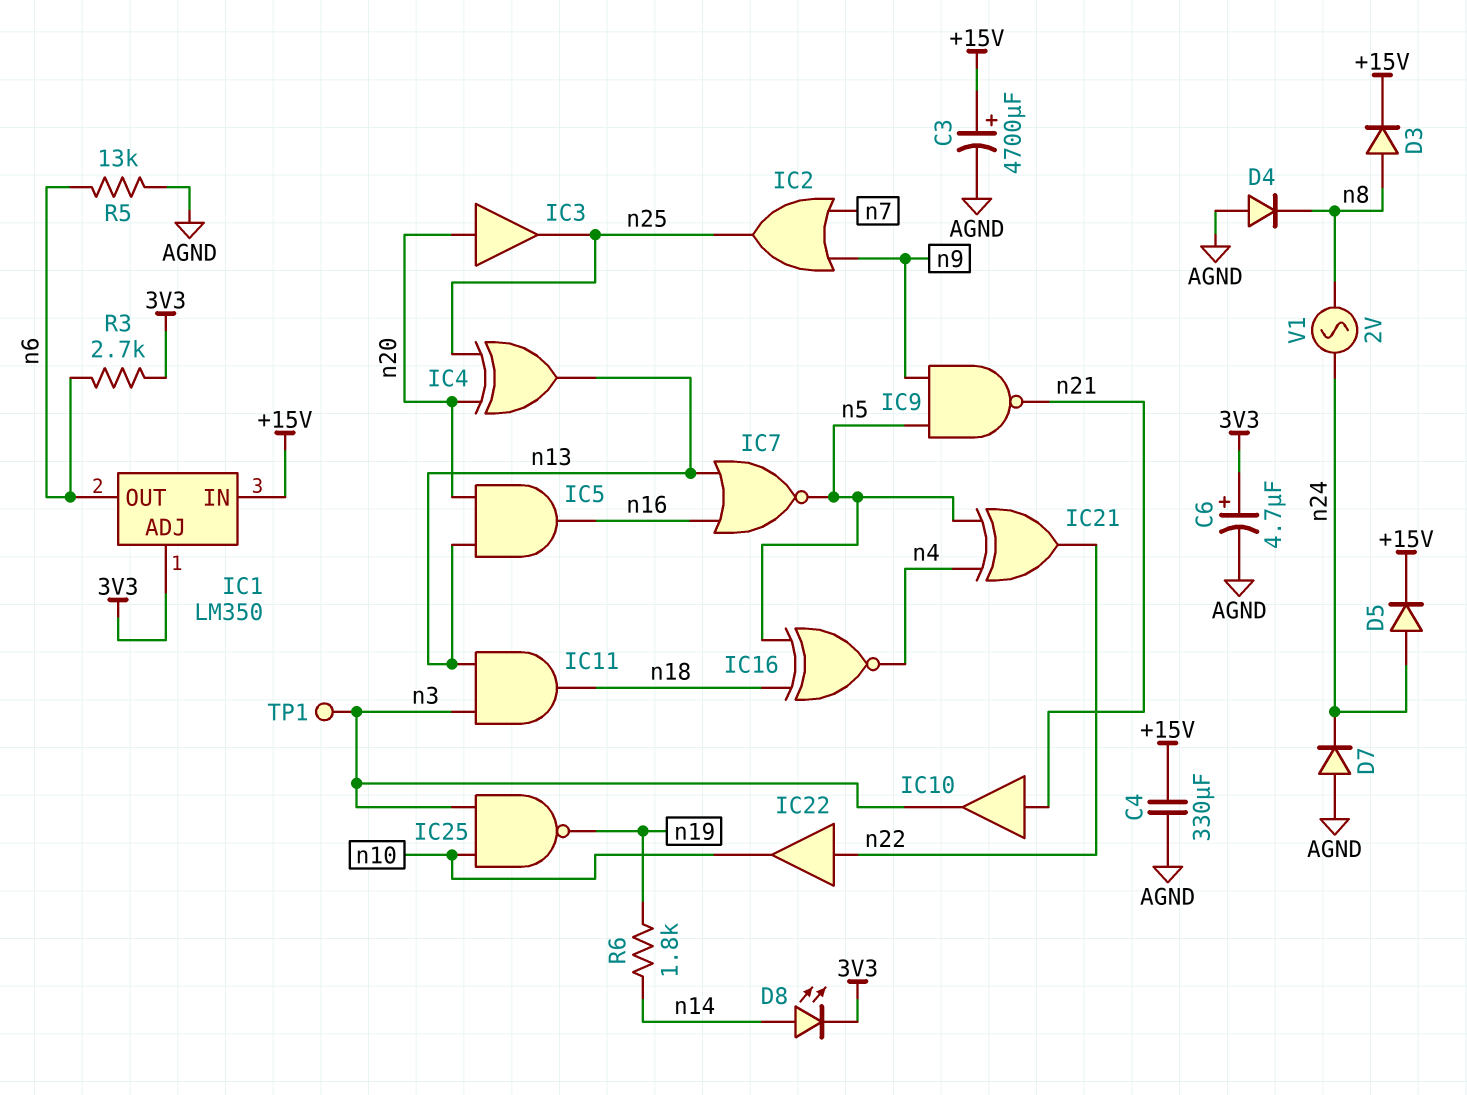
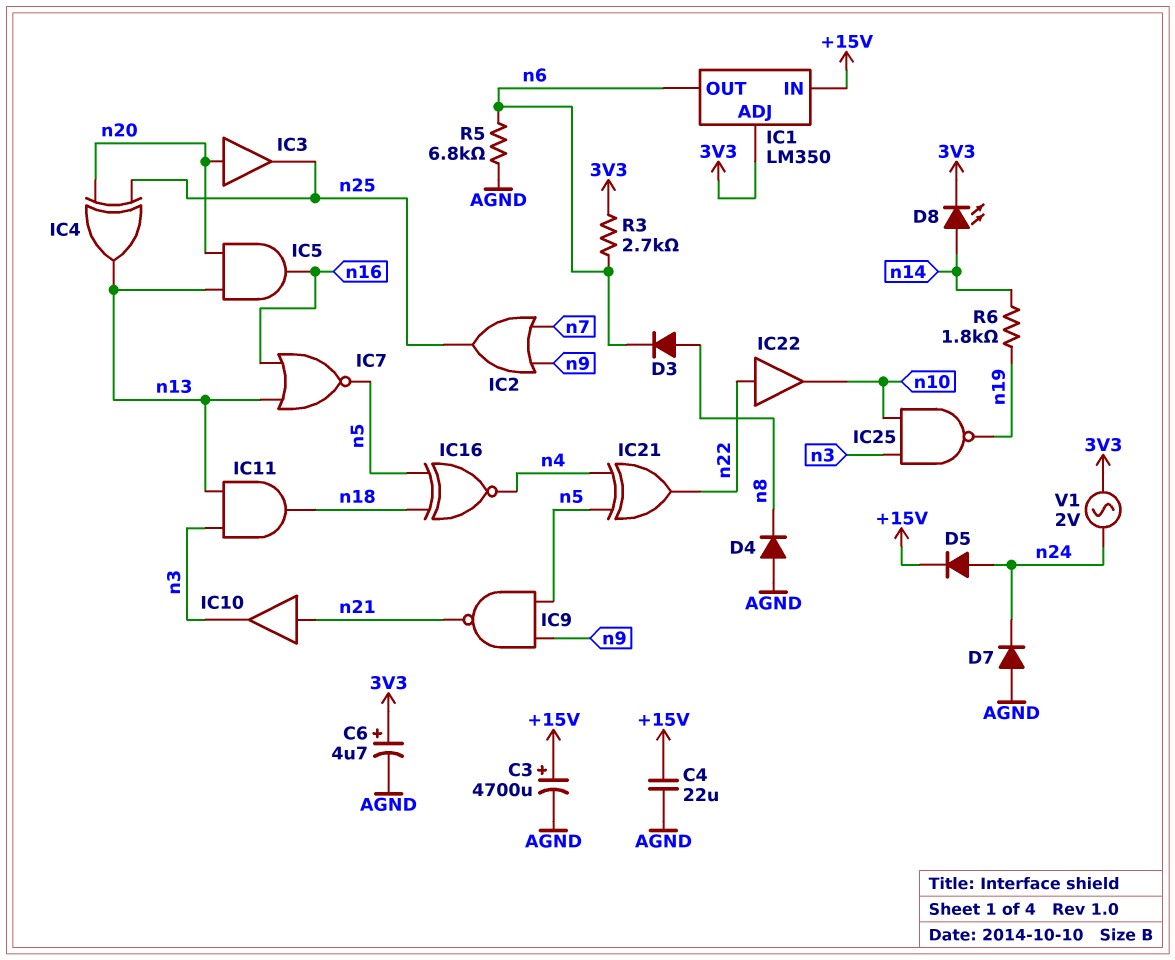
C4: 330uF (+15V, AGND) -> 22uF (+15V, AGND)
D3: diode (A n8, K +15V) -> diode (A n8, K n6)
R5: 13k (AGND, n6) -> 6.8k (AGND, n6)
TP1: test point (n3) -> none
V1: AC 2V (n8, n24) -> AC 2V (3V3, n24)

